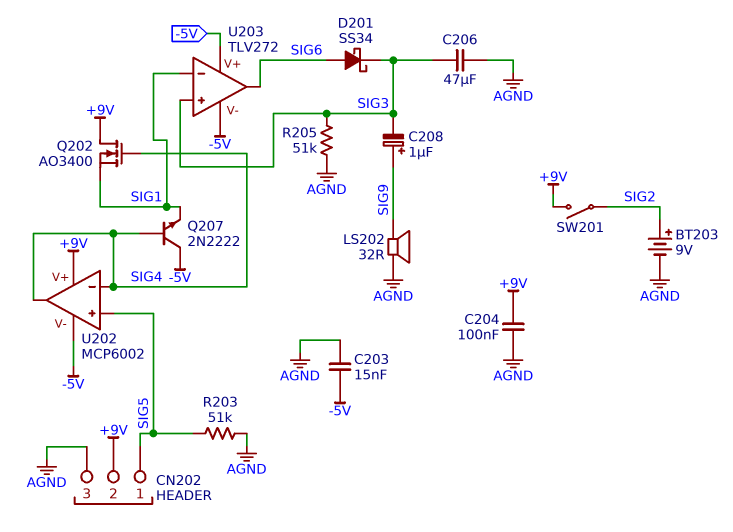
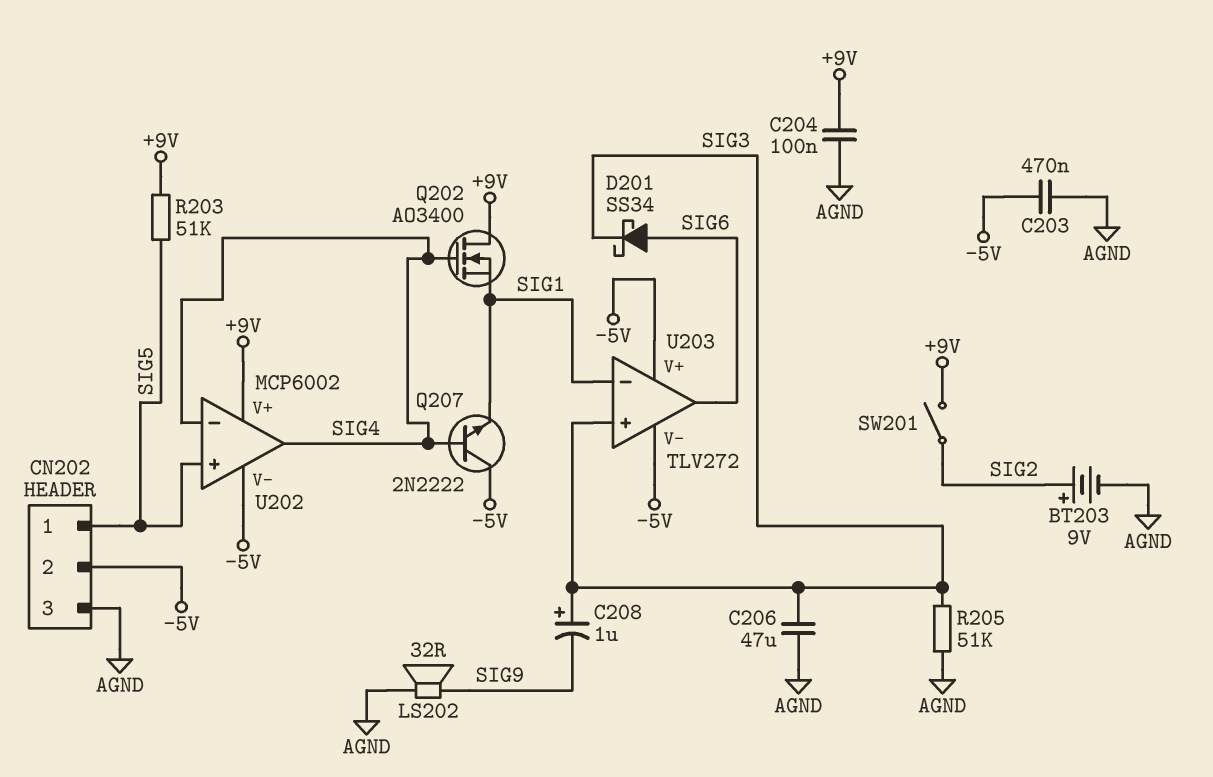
C203: 15nF (-5V, AGND) -> 470nF (-5V, AGND)
C208: 1uF (plus SIG9, minus SIG3) -> 1uF (plus SIG3, minus SIG9)
CN202 pin 2: +9V -> -5V
R203: 51k (AGND, SIG5) -> 51k (+9V, SIG5)

